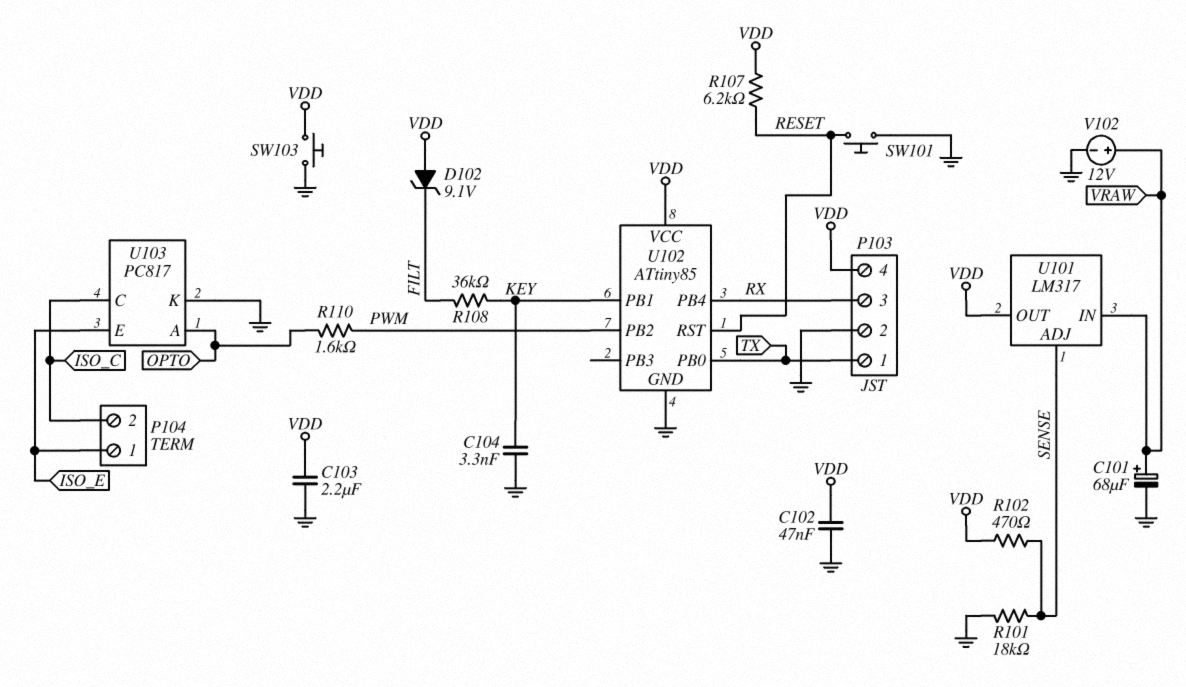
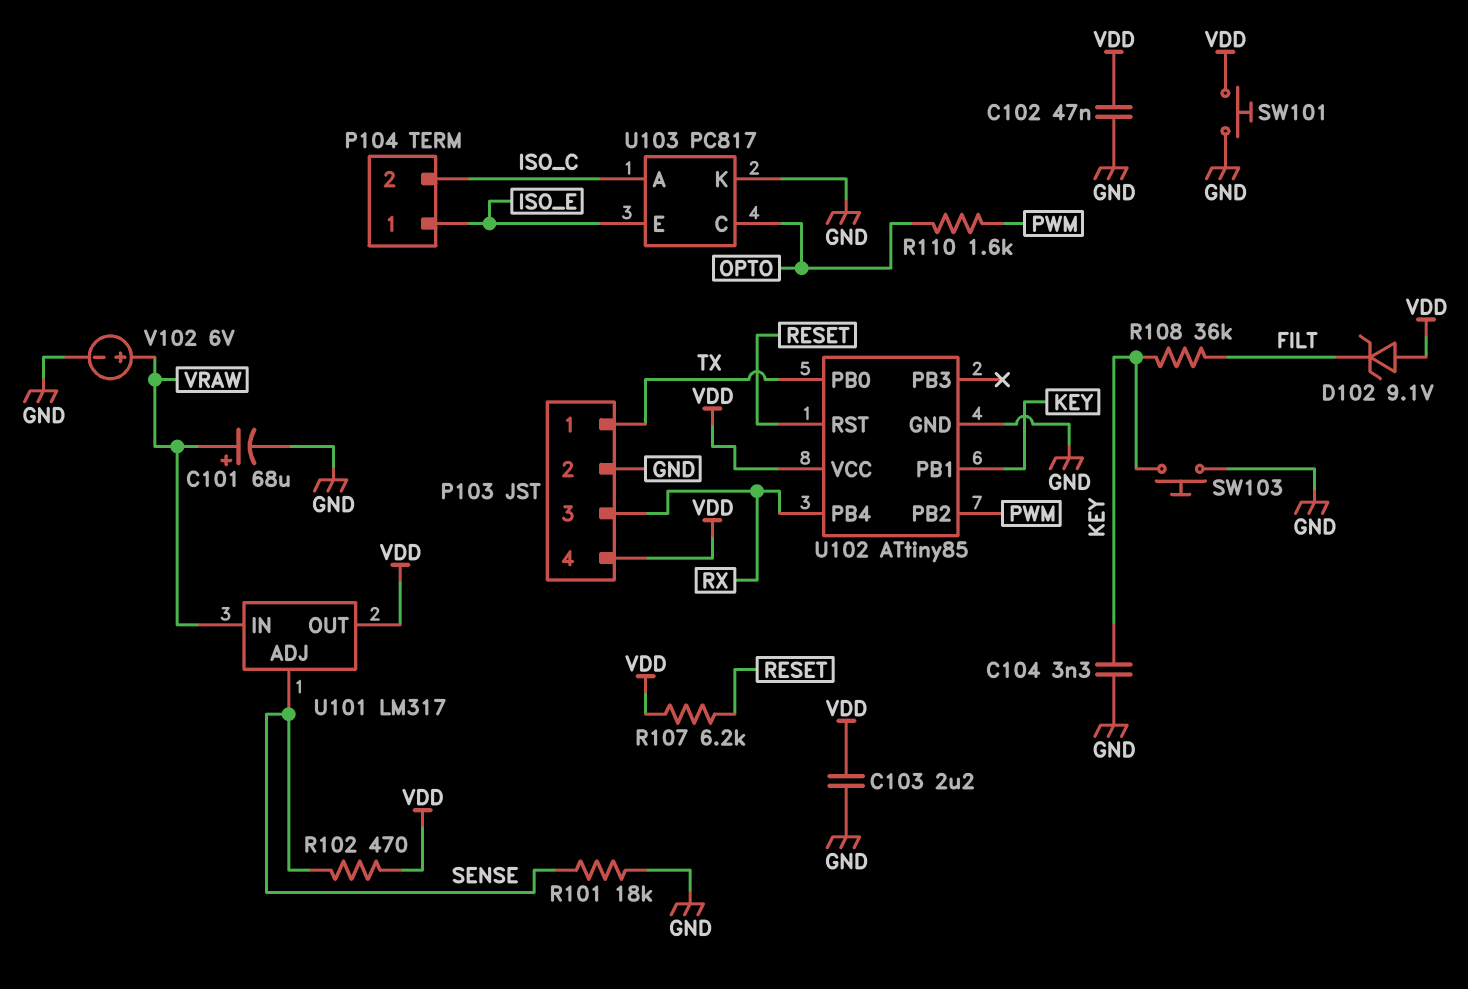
SW101: button (GND, RESET) -> button (GND, VDD)
SW103: button (GND, VDD) -> button (GND, KEY)
U103 pin A: OPTO -> ISO_C
U103 pin C: ISO_C -> OPTO
V102: 12V (plus VRAW, minus GND) -> 6V (plus VRAW, minus GND)

